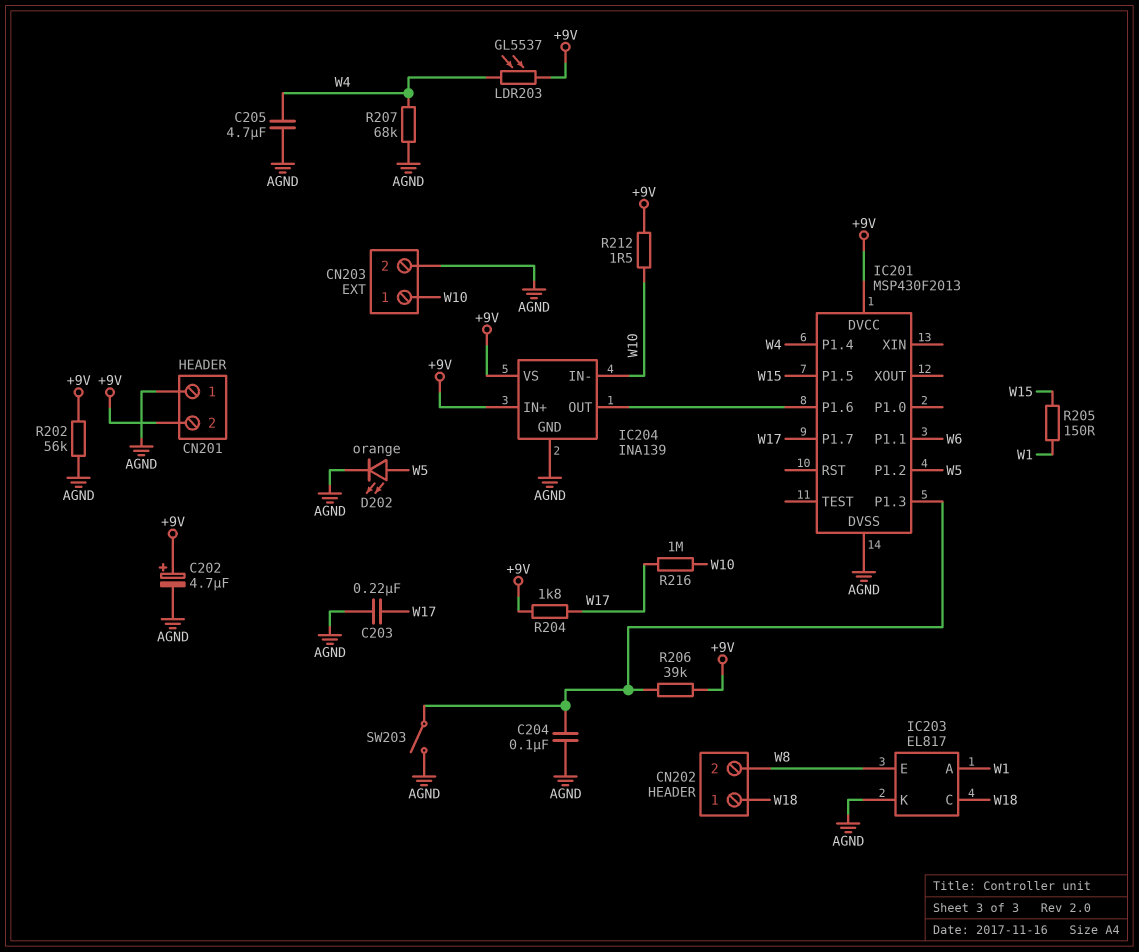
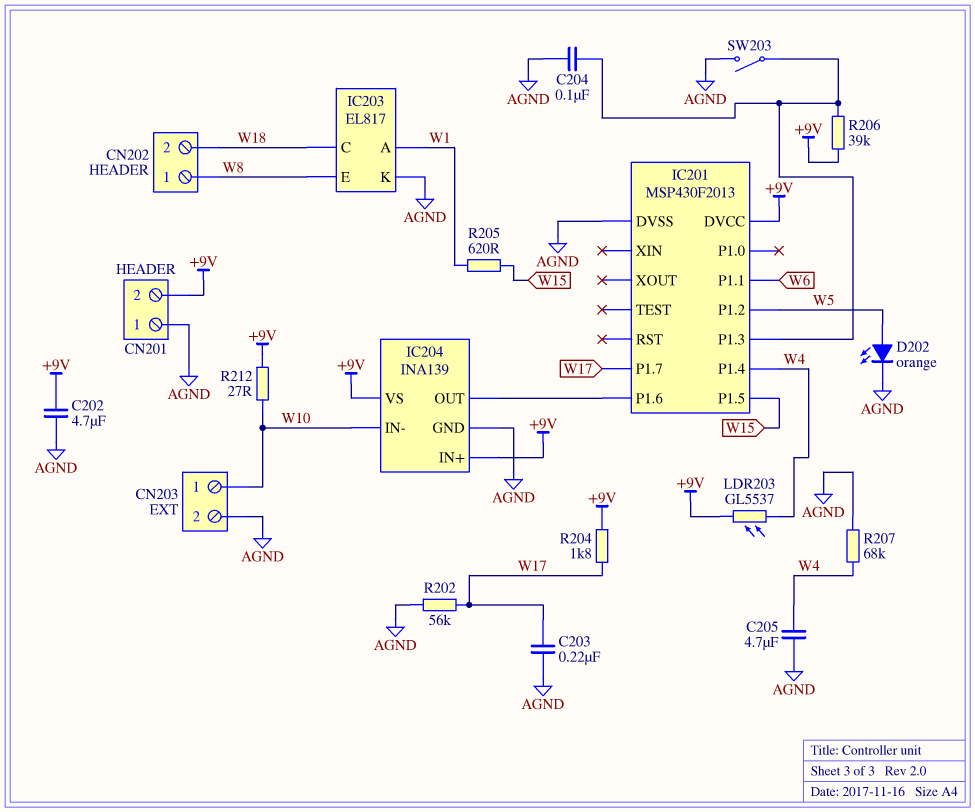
C202: 4.7uF (plus +9V, minus AGND) -> 4.7uF (+9V, AGND)
CN202 pin 1: W18 -> W8
CN202 pin 2: W8 -> W18
R202: 56k (+9V, AGND) -> 56k (AGND, W17)
R205: 150 (W1, W15) -> 620 (W1, W15)
R212: 1.5 (+9V, W10) -> 27 (+9V, W10)
R216: 1M (W10, W17) -> none

